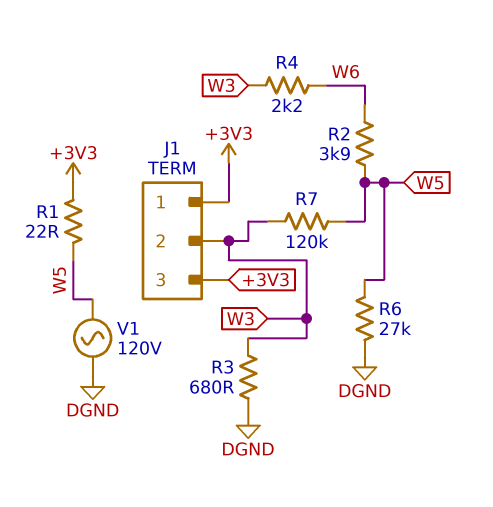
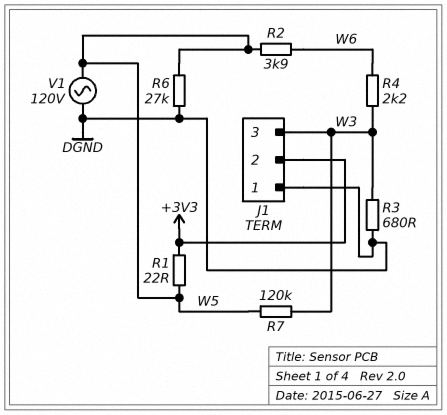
J1 pin 1: +3V3 -> DGND
J1 pin 2: W3 -> +3V3
J1 pin 3: +3V3 -> W3

